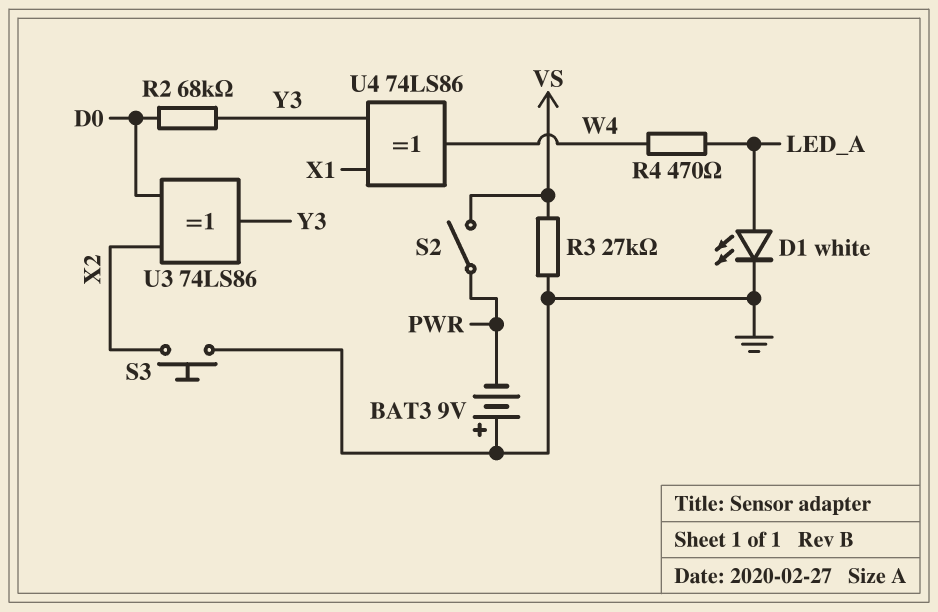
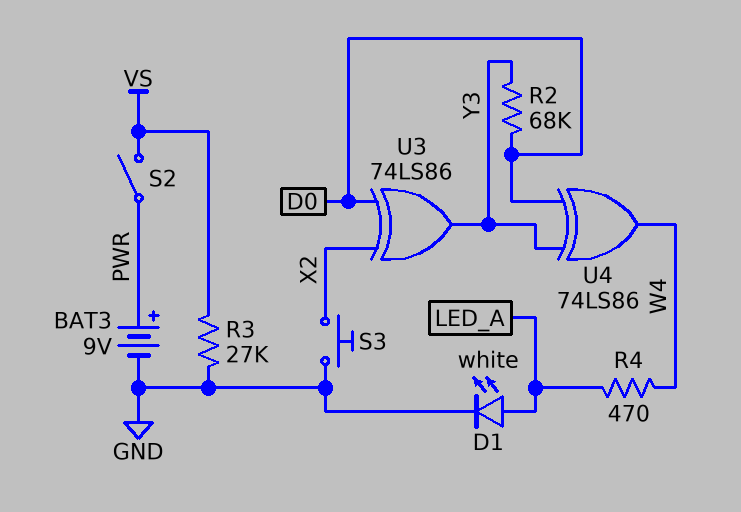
BAT3: 9V (plus GND, minus PWR) -> 9V (plus PWR, minus GND)
U4: XOR 74LS86 (in X1, in Y3, out W4) -> XOR 74LS86 (in D0, in Y3, out W4)

